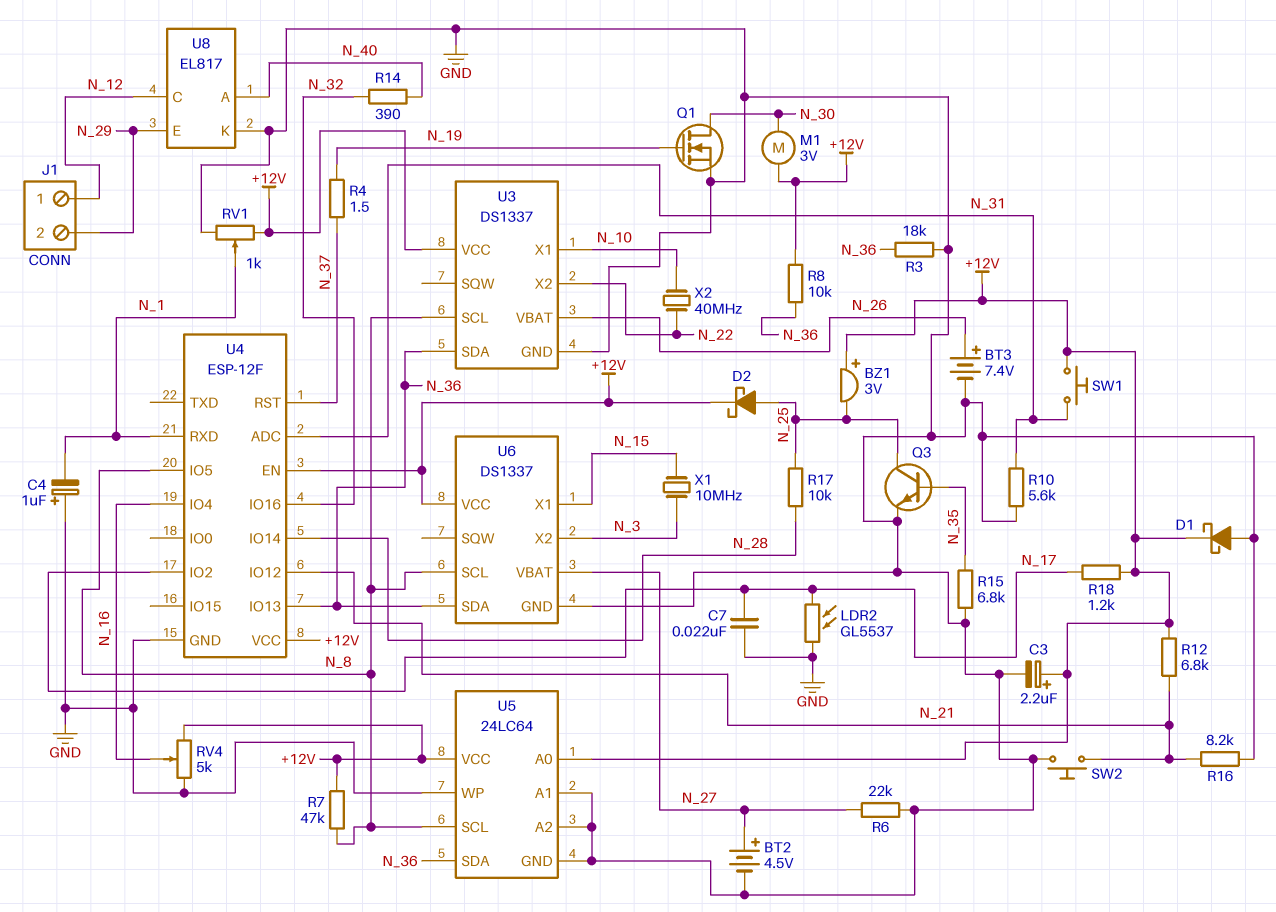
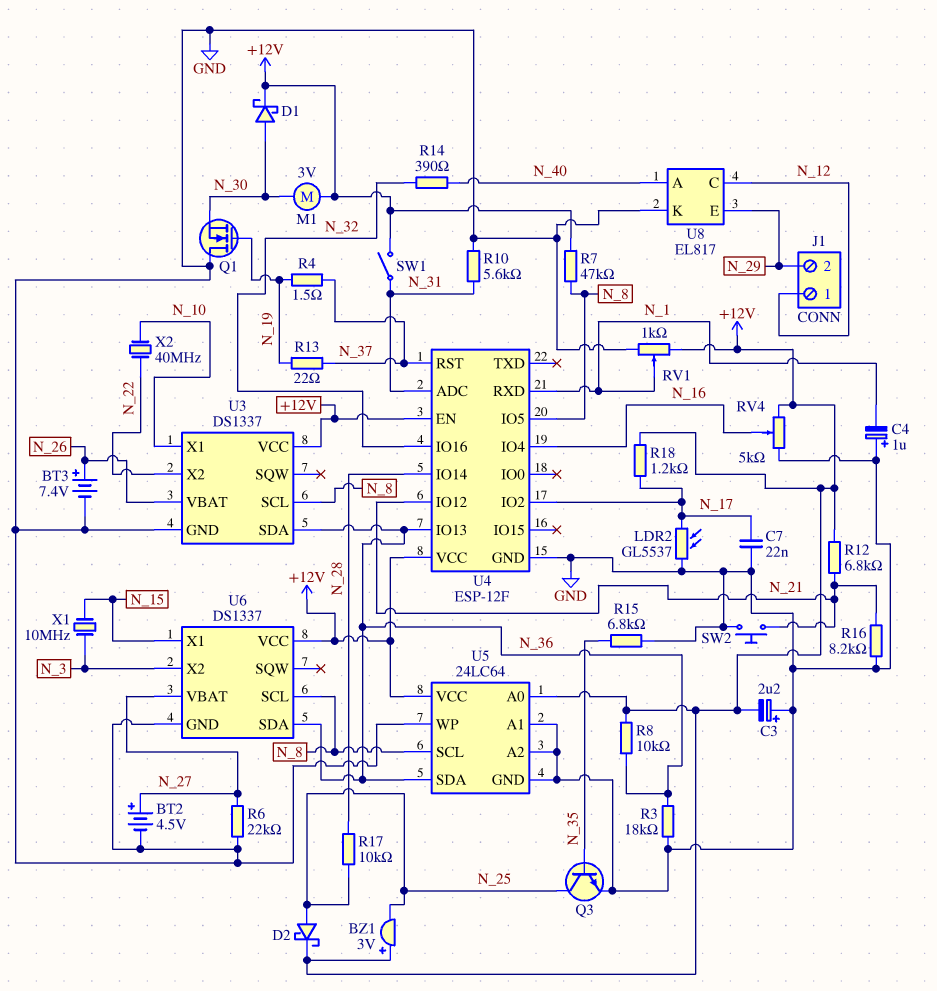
C3: 2.2uF (plus +12V, minus GND) -> 2.2uF (plus GND, minus +12V)
D1: schottky (A GND, K +12V) -> schottky (A N_30, K +12V)
Q1: NMOS (G N_19, D N_30, S GND) -> NMOS (G N_19, D GND, S N_30)
R13: none -> 22 (N_19, N_37)
SW1: button (+12V, N_31) -> switch (+12V, N_31)

